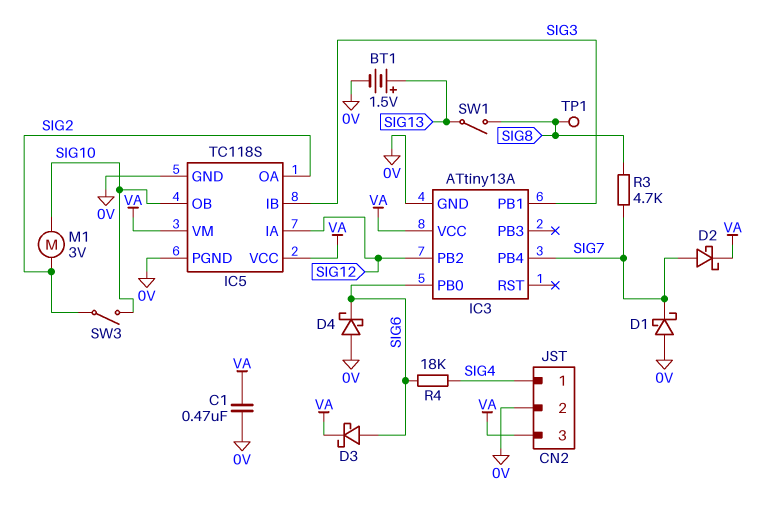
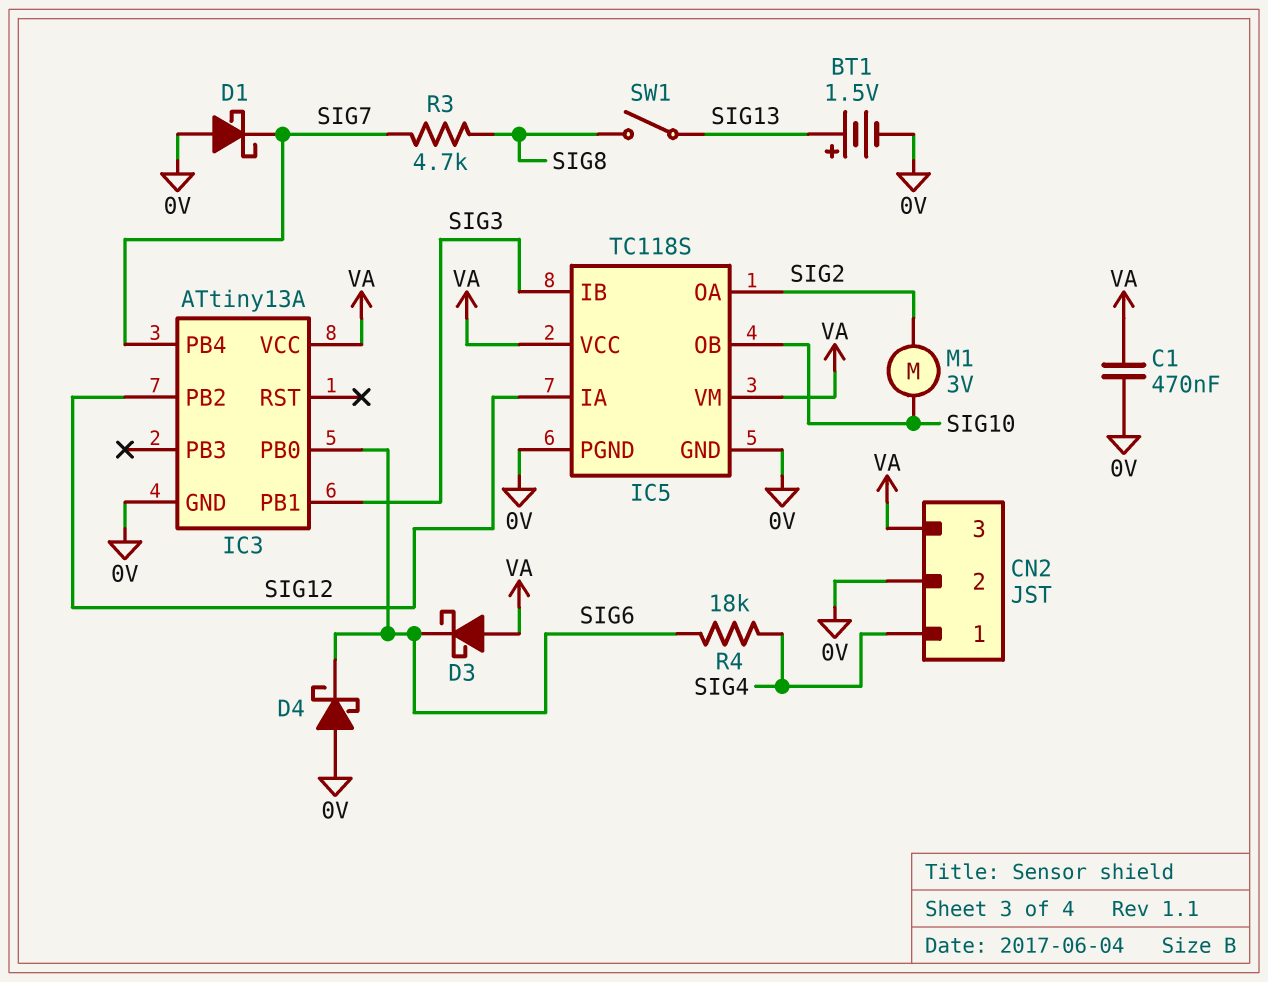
D2: schottky (A SIG7, K VA) -> none
D3: schottky (A SIG6, K VA) -> schottky (A VA, K SIG6)
SW3: switch (SIG2, SIG10) -> none
TP1: test point (SIG8) -> none

